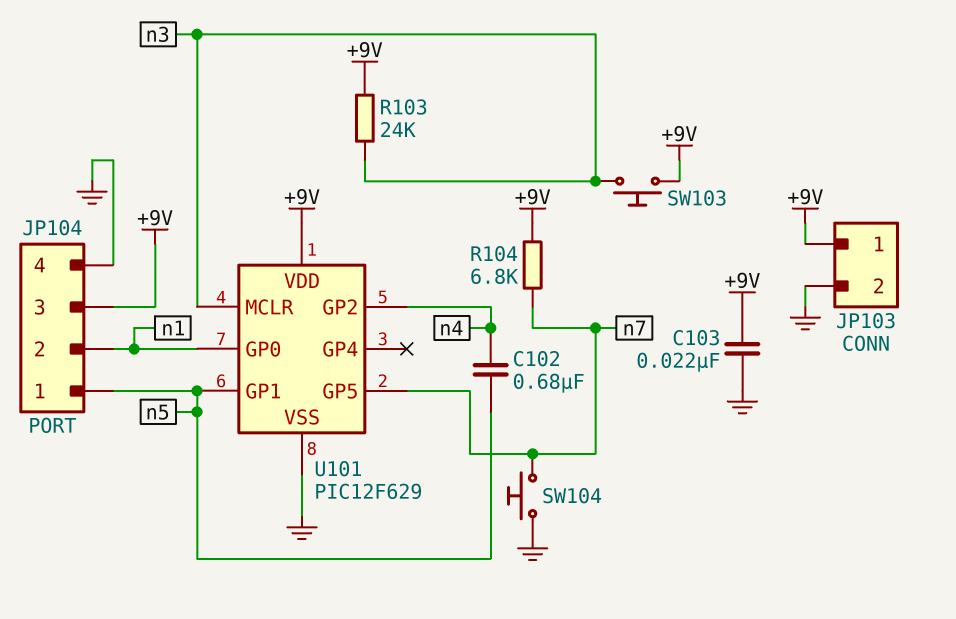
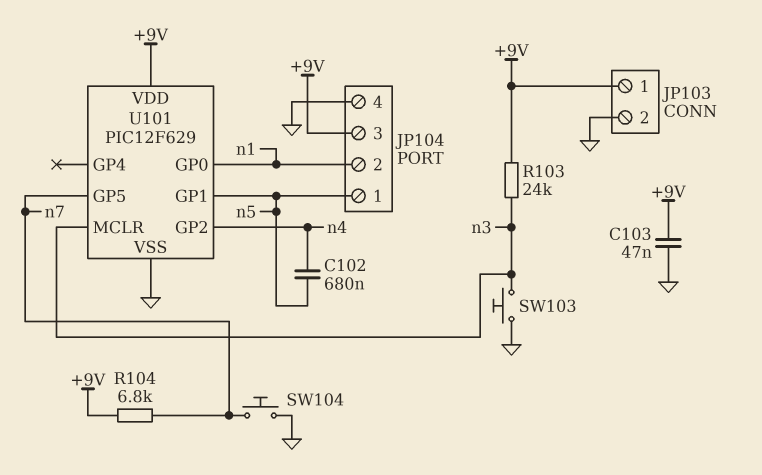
C103: 22nF (+9V, GND) -> 47nF (+9V, GND)
SW103: button (+9V, n3) -> button (GND, n3)

